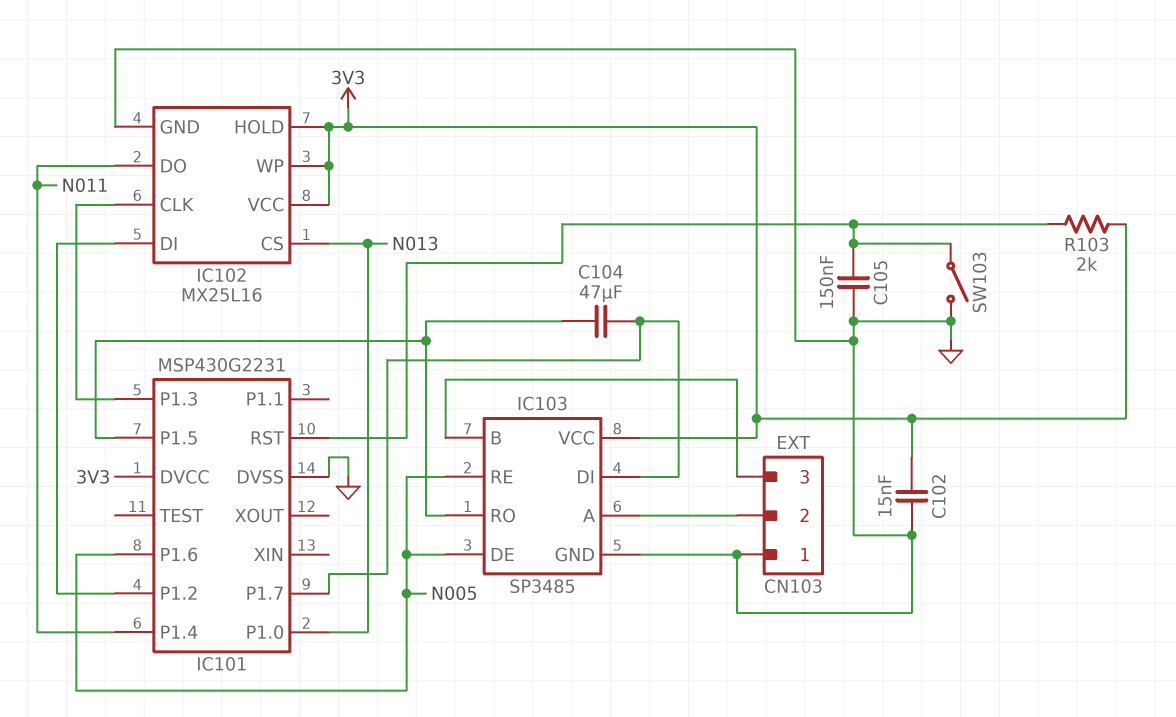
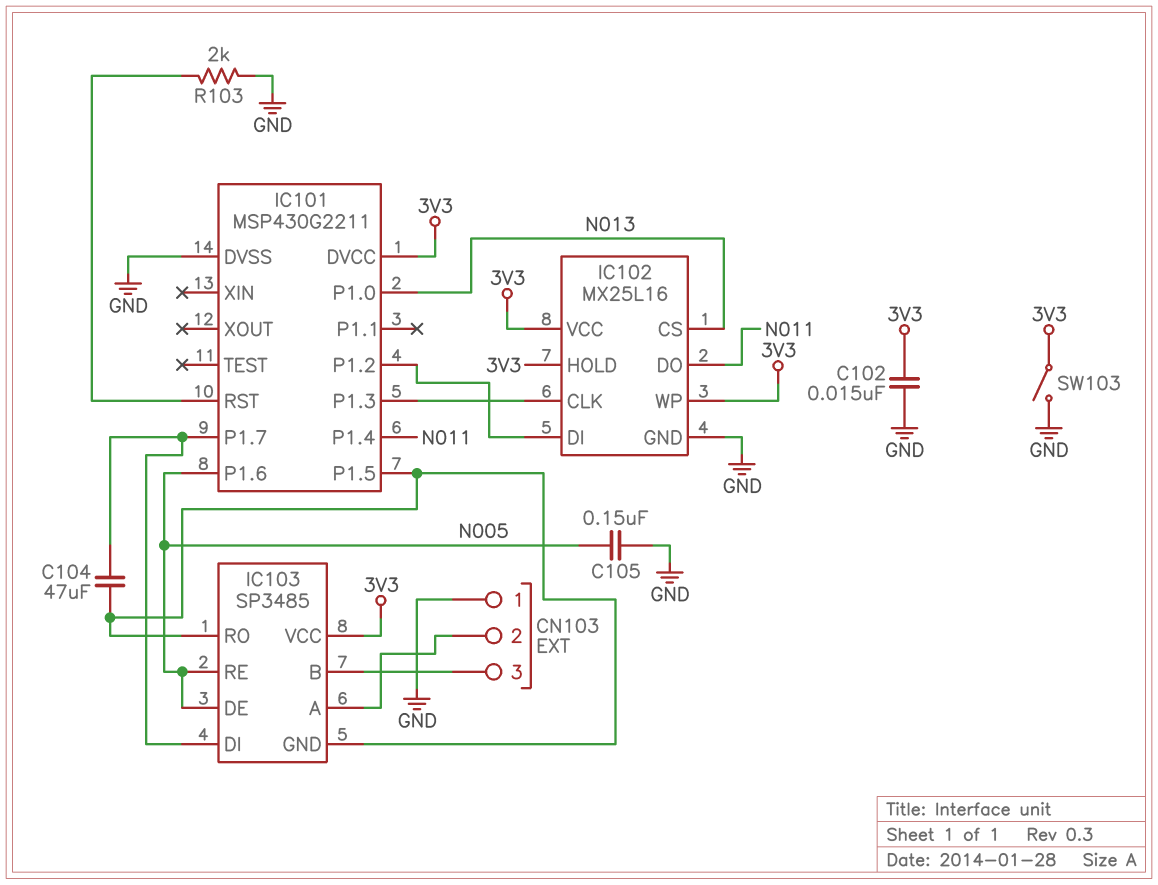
C105: 150nF (GND, IC101/RST) -> 150nF (GND, N005)
IC101: MSP430G2231 -> MSP430G2211
IC103 pin GND: GND -> IC101/P1.5
R103: 2k (3V3, IC101/RST) -> 2k (GND, IC101/RST)
SW103: switch (GND, IC101/RST) -> switch (3V3, GND)

